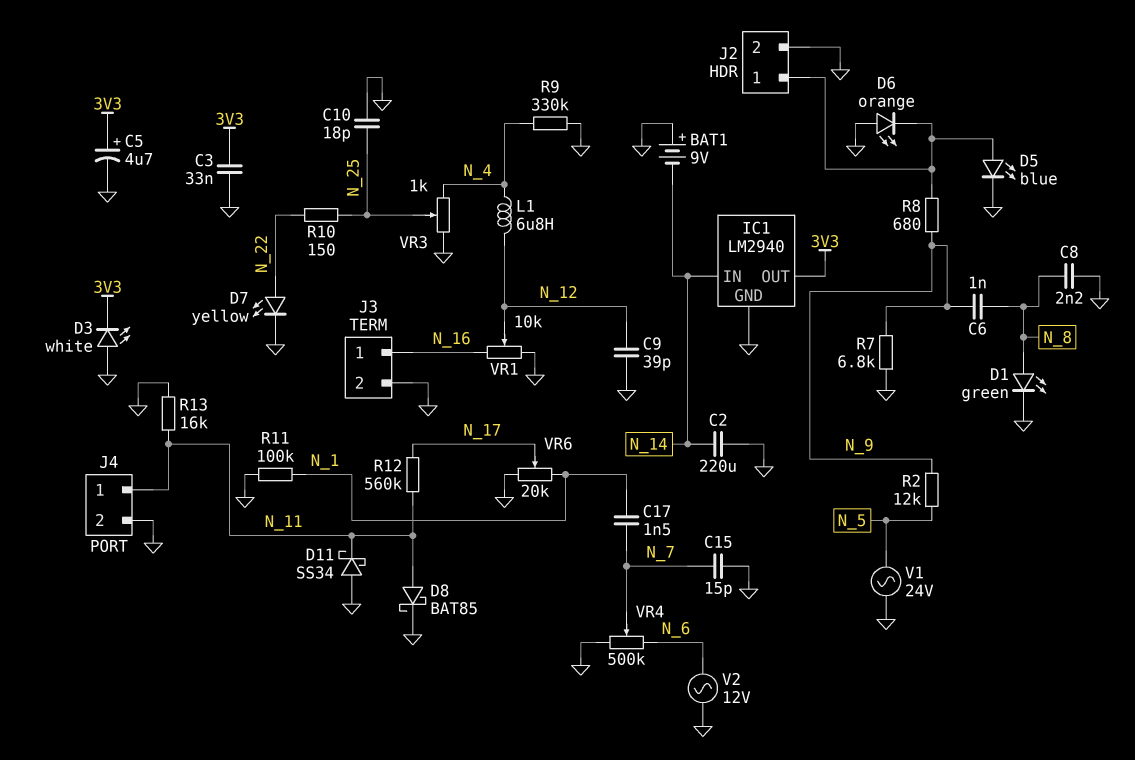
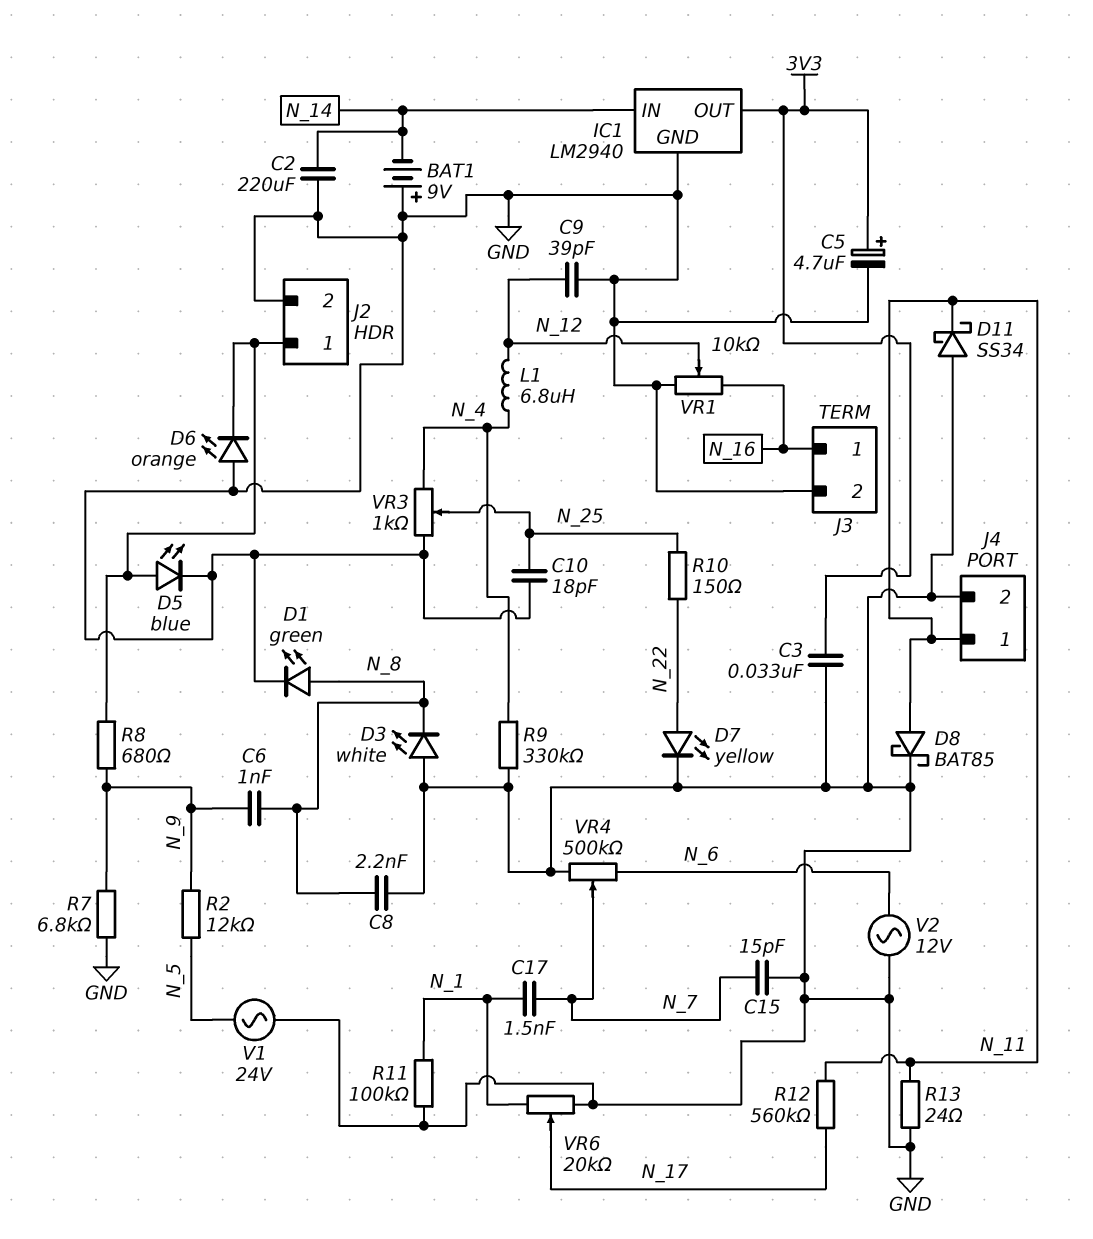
D3: LED white (A GND, K 3V3) -> LED white (A GND, K N_8)
R13: 16k (GND, N_11) -> 24 (GND, N_11)

